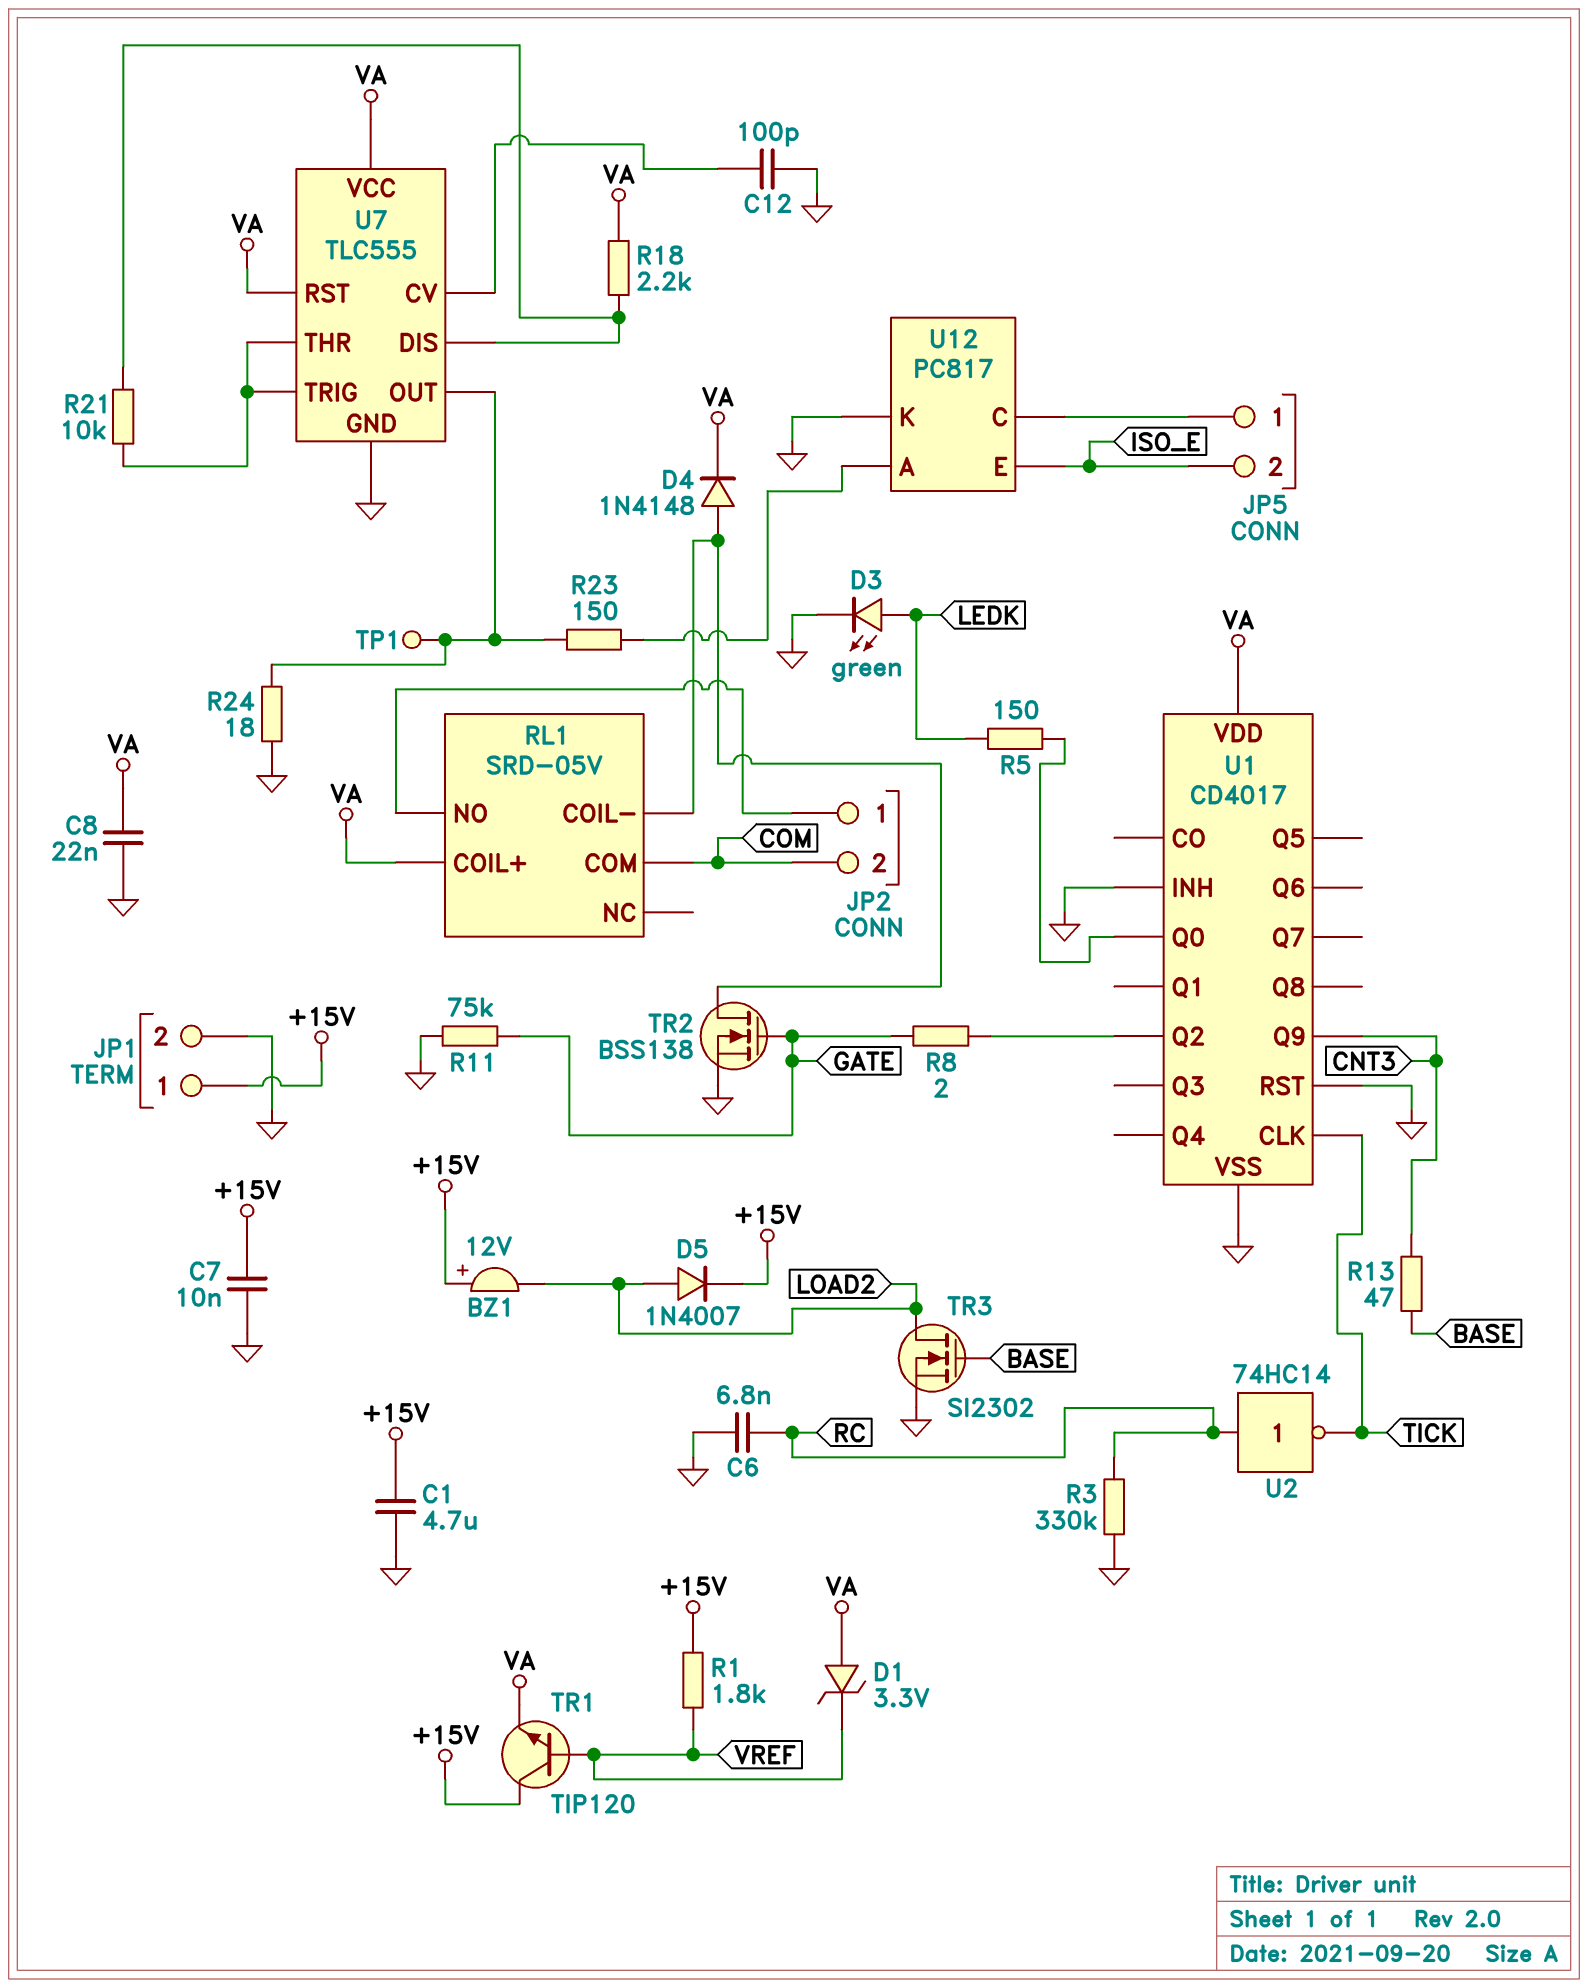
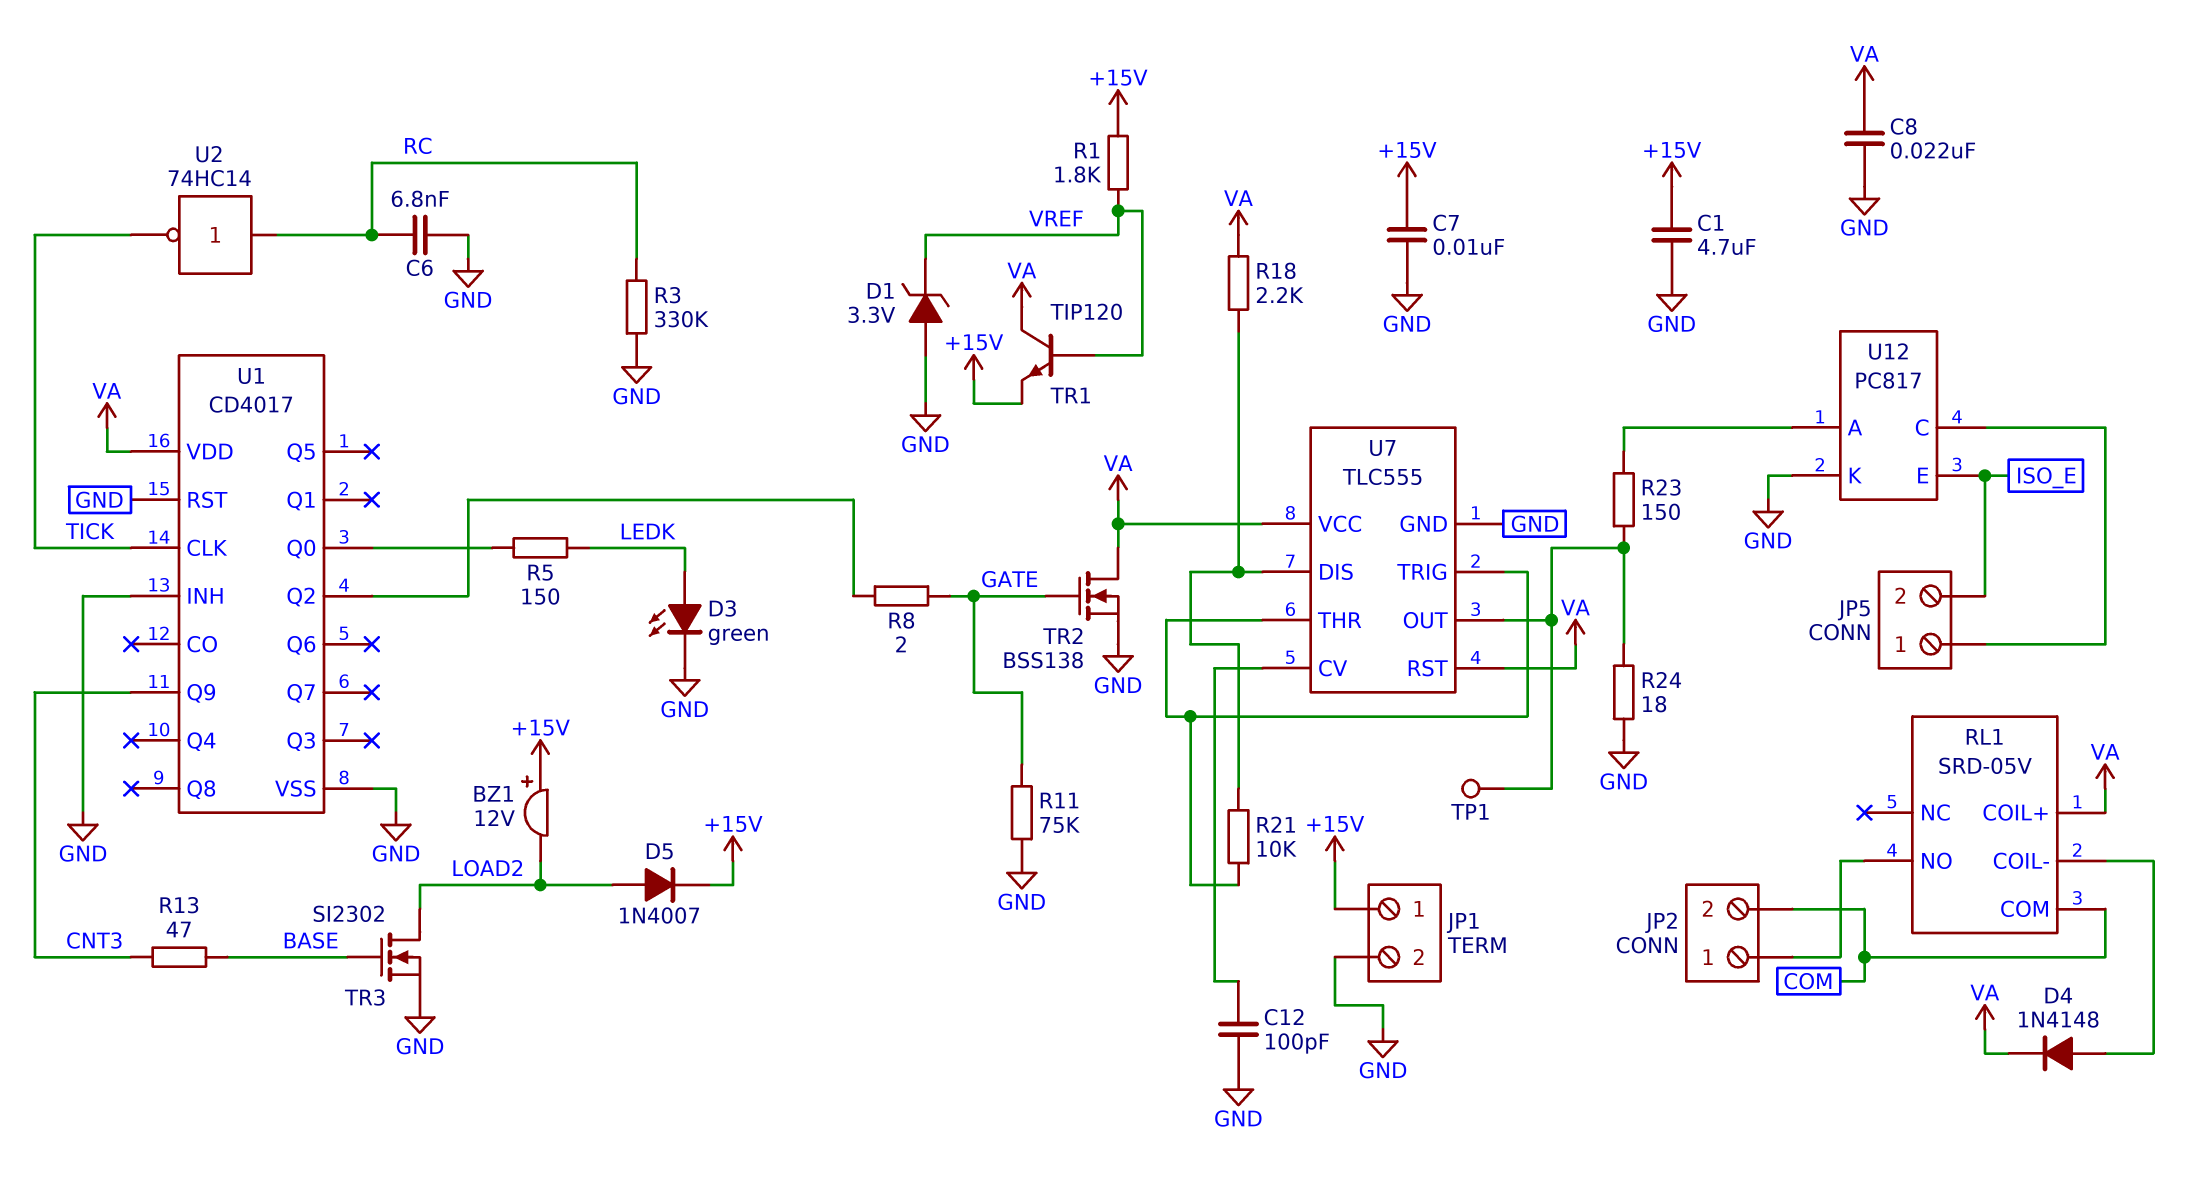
D1: zener 3.3V (A VA, K VREF) -> zener 3.3V (A GND, K VREF)
TR1: NPN TIP120 (B VREF, C +15V, E VA) -> NPN TIP120 (B VREF, C VA, E +15V)
TR2: NMOS BSS138 (G GATE, D RL1/COIL-, S GND) -> NMOS BSS138 (G GATE, D VA, S GND)

